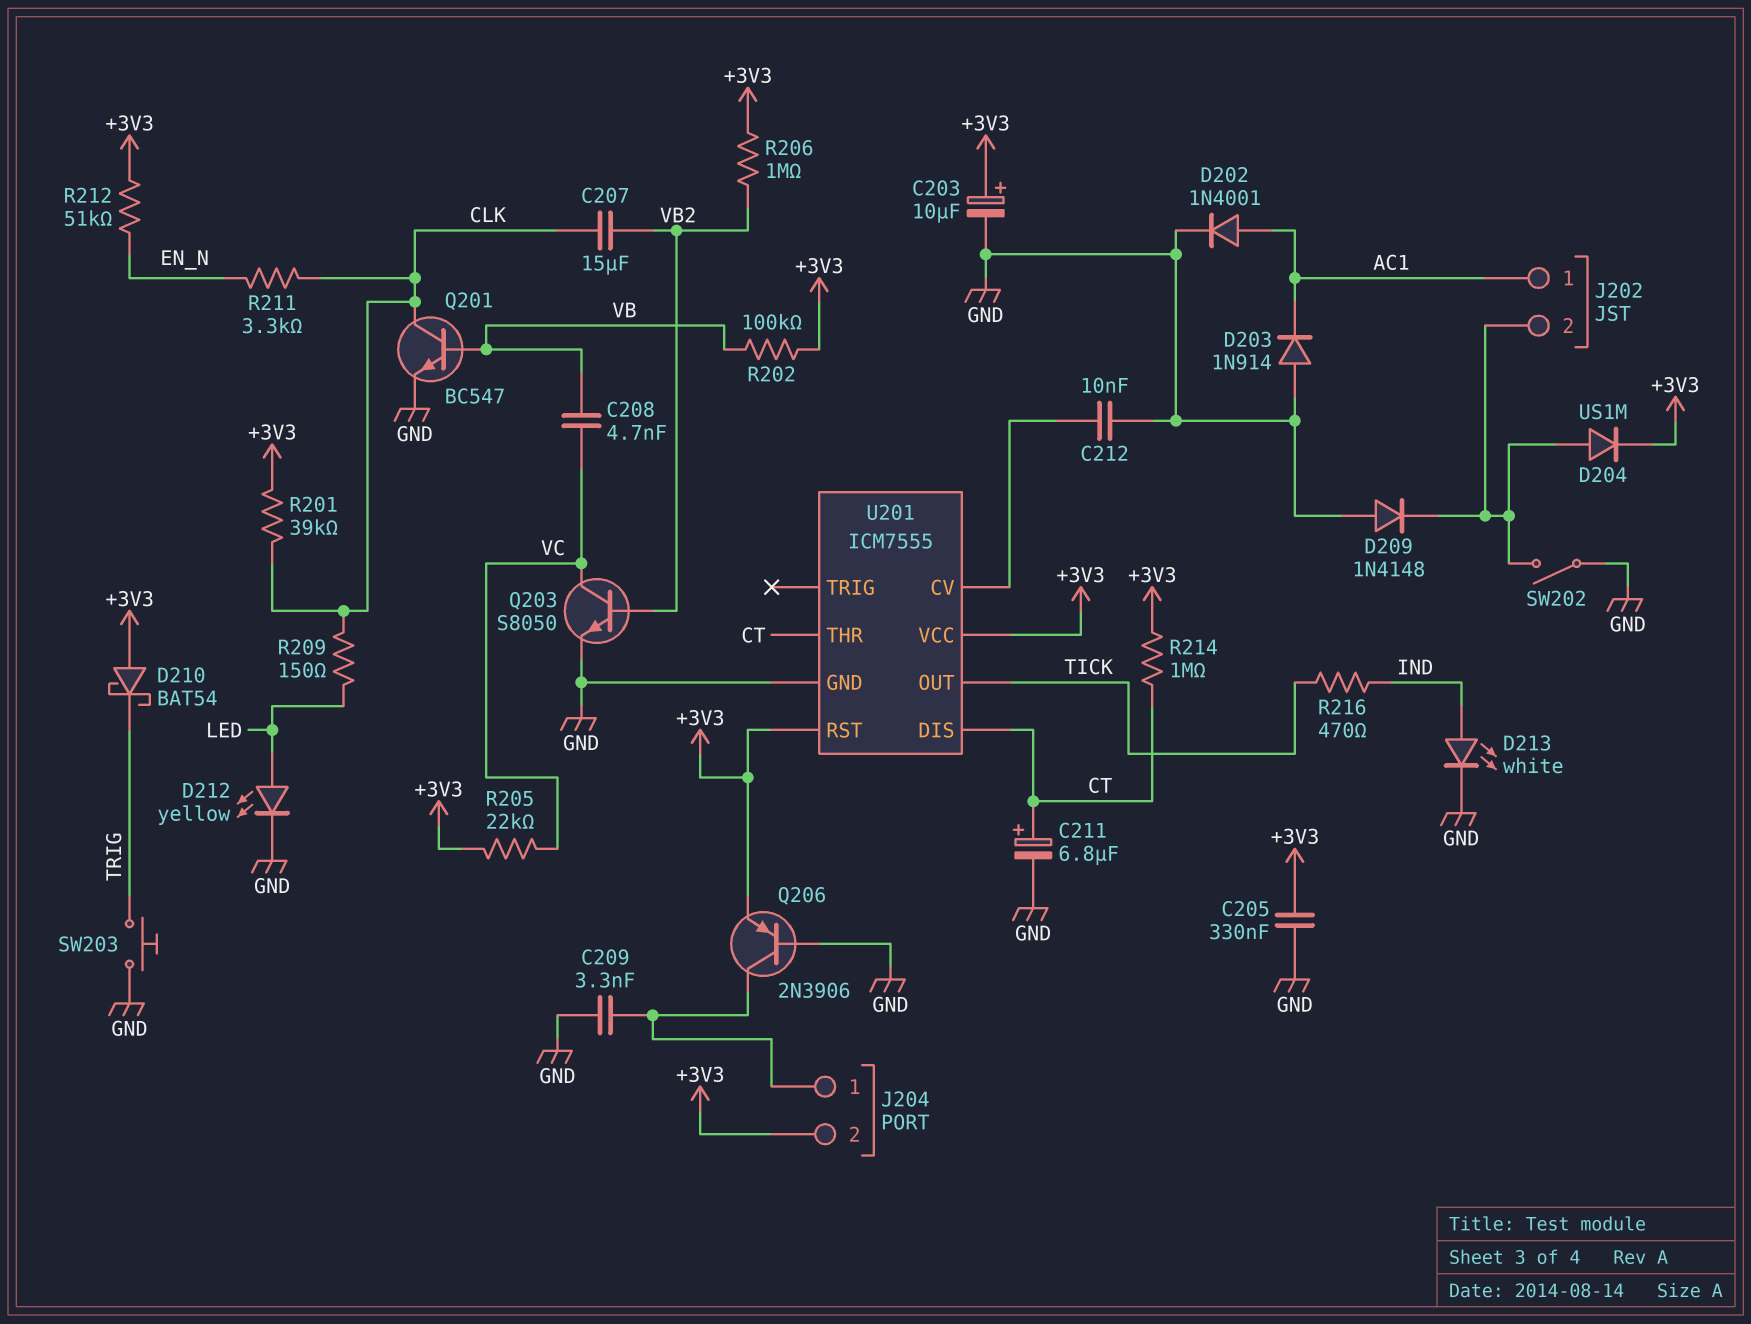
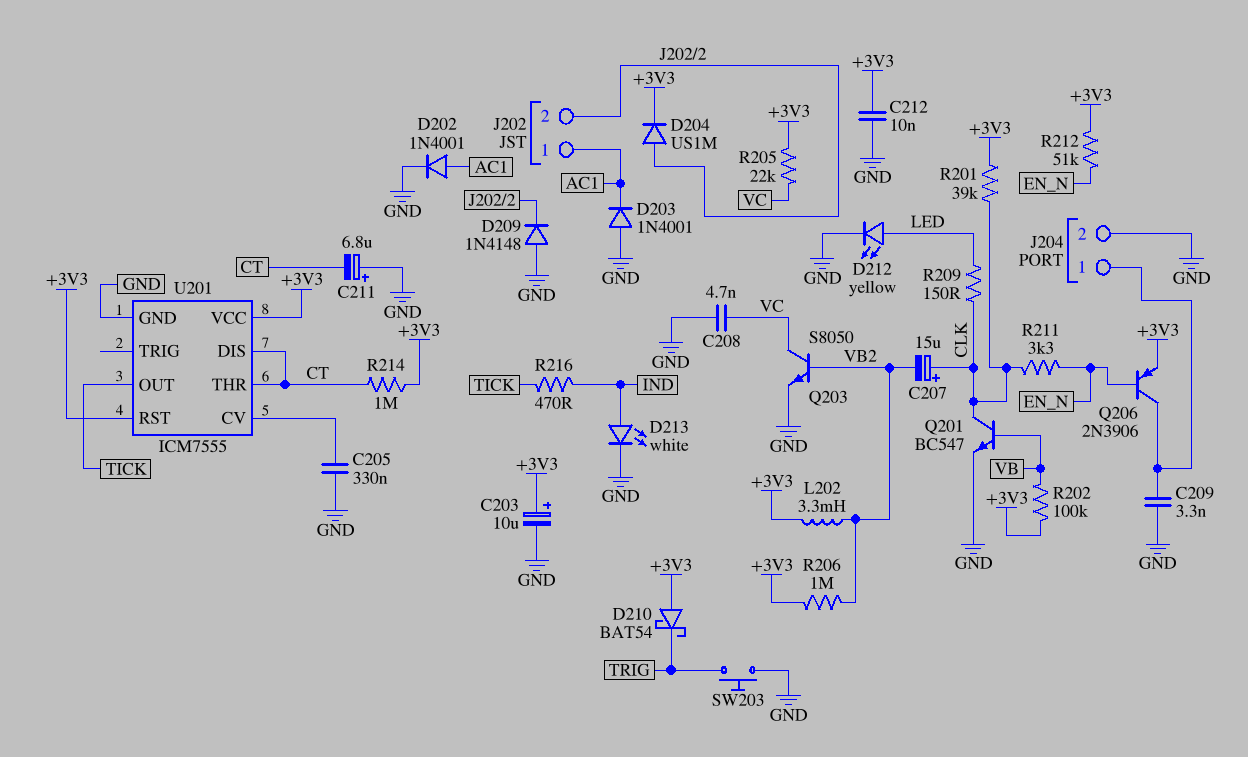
C205: 330nF (+3V3, GND) -> 330nF (GND, U201/CV)
C207: 15uF (CLK, VB2) -> 15uF (plus CLK, minus VB2)
C208: 4.7nF (VB, VC) -> 4.7nF (GND, VC)
C211: 6.8uF (plus CT, minus GND) -> 6.8uF (plus GND, minus CT)
C212: 10nF (GND, U201/CV) -> 10nF (+3V3, GND)
D203: diode 1N914 (A GND, K AC1) -> diode 1N4001 (A GND, K AC1)
J204 pin 2: +3V3 -> GND
L202: none -> 3.3mH (+3V3, VB2)
Q206: PNP 2N3906 (B GND, C J204/1, E +3V3) -> PNP 2N3906 (B EN_N, C J204/1, E +3V3)
SW202: switch (GND, J202/2) -> none

